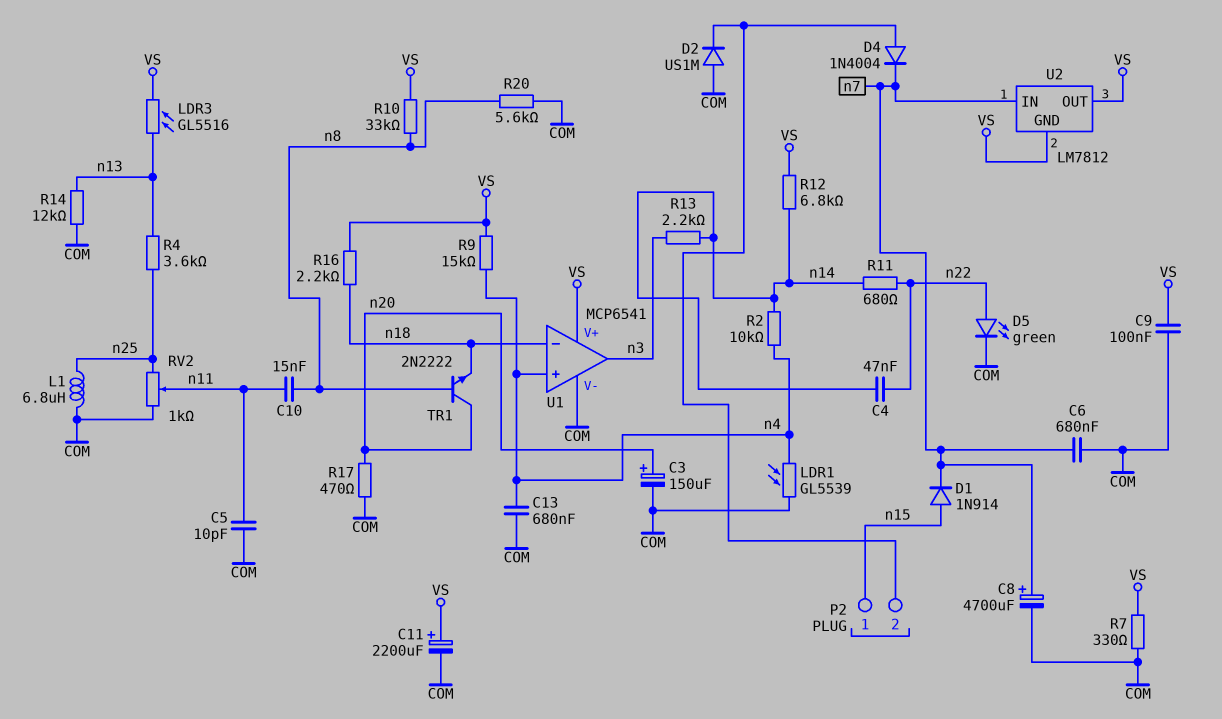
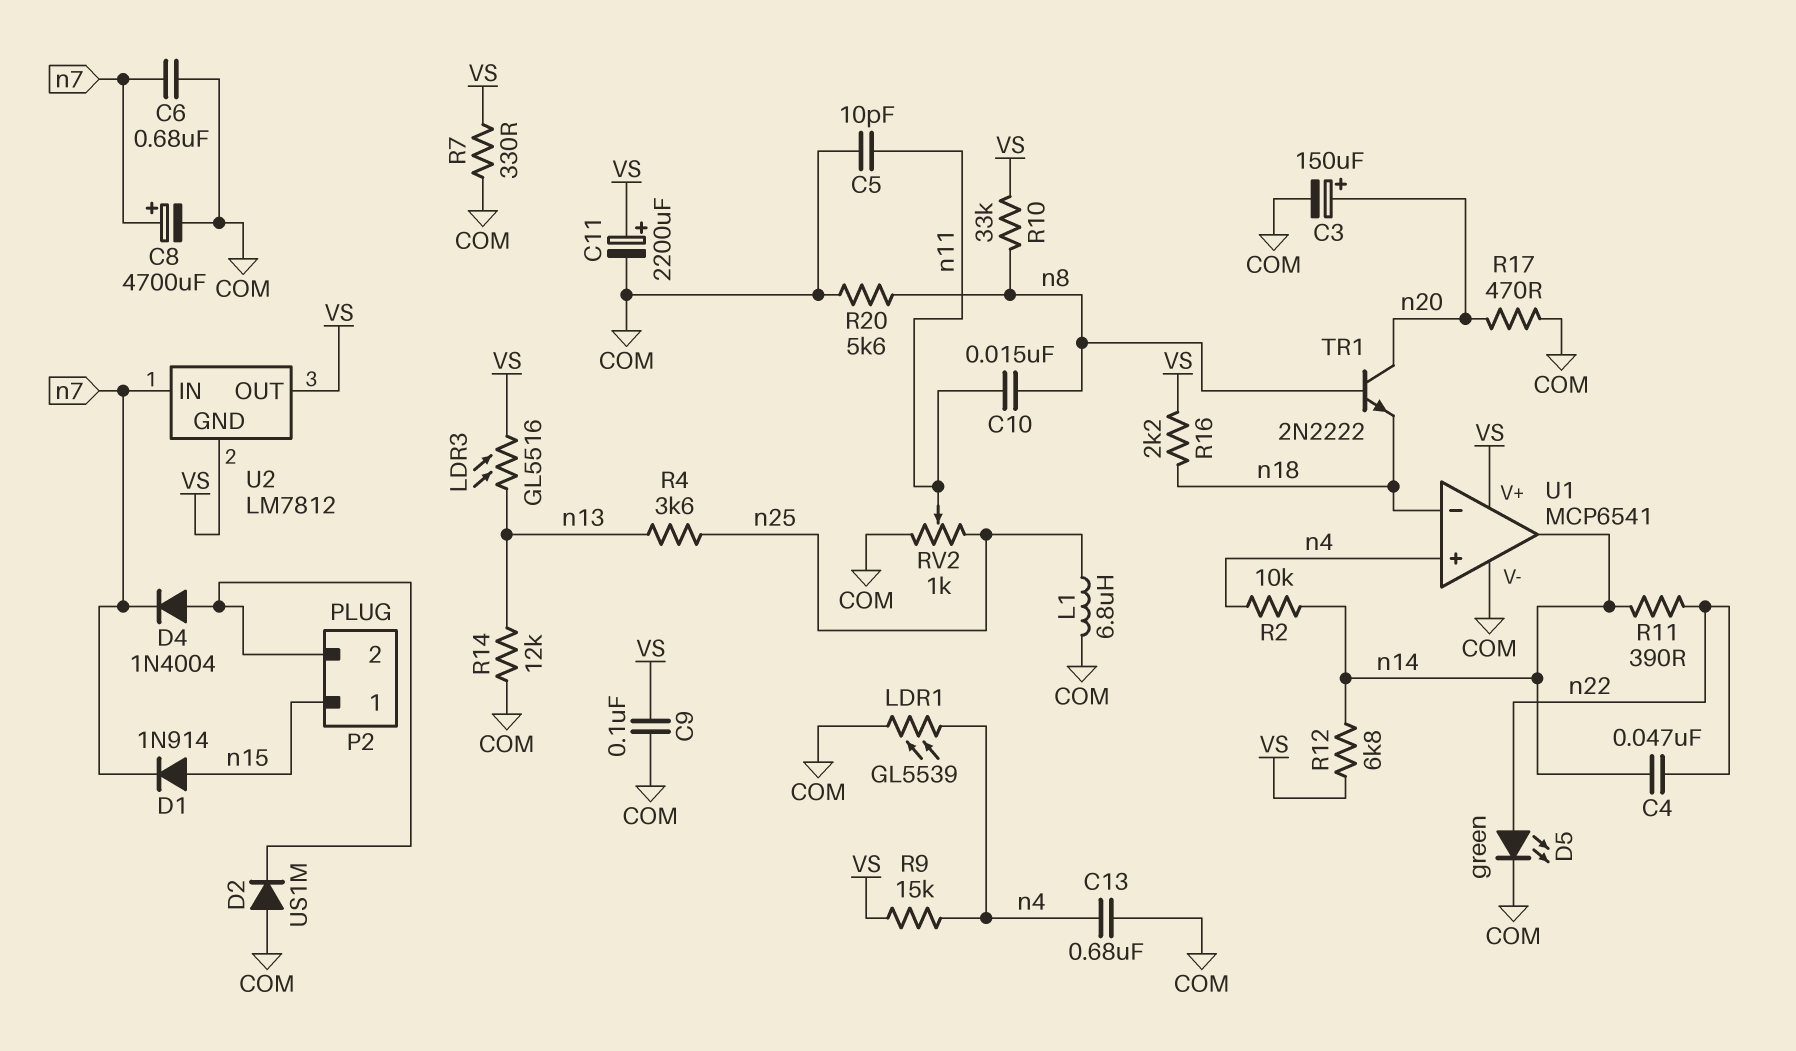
R11: 680 (n14, n22) -> 390 (n14, n22)
R13: 2.2k (n3, n14) -> none
U1 pin out: n3 -> n14

